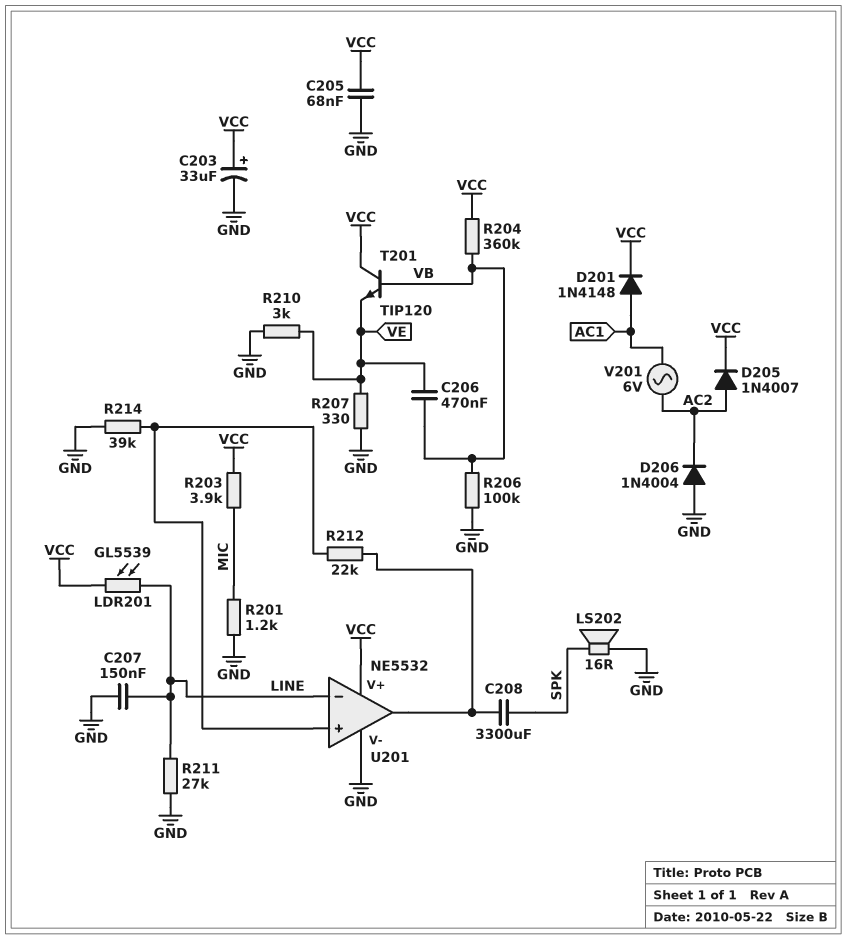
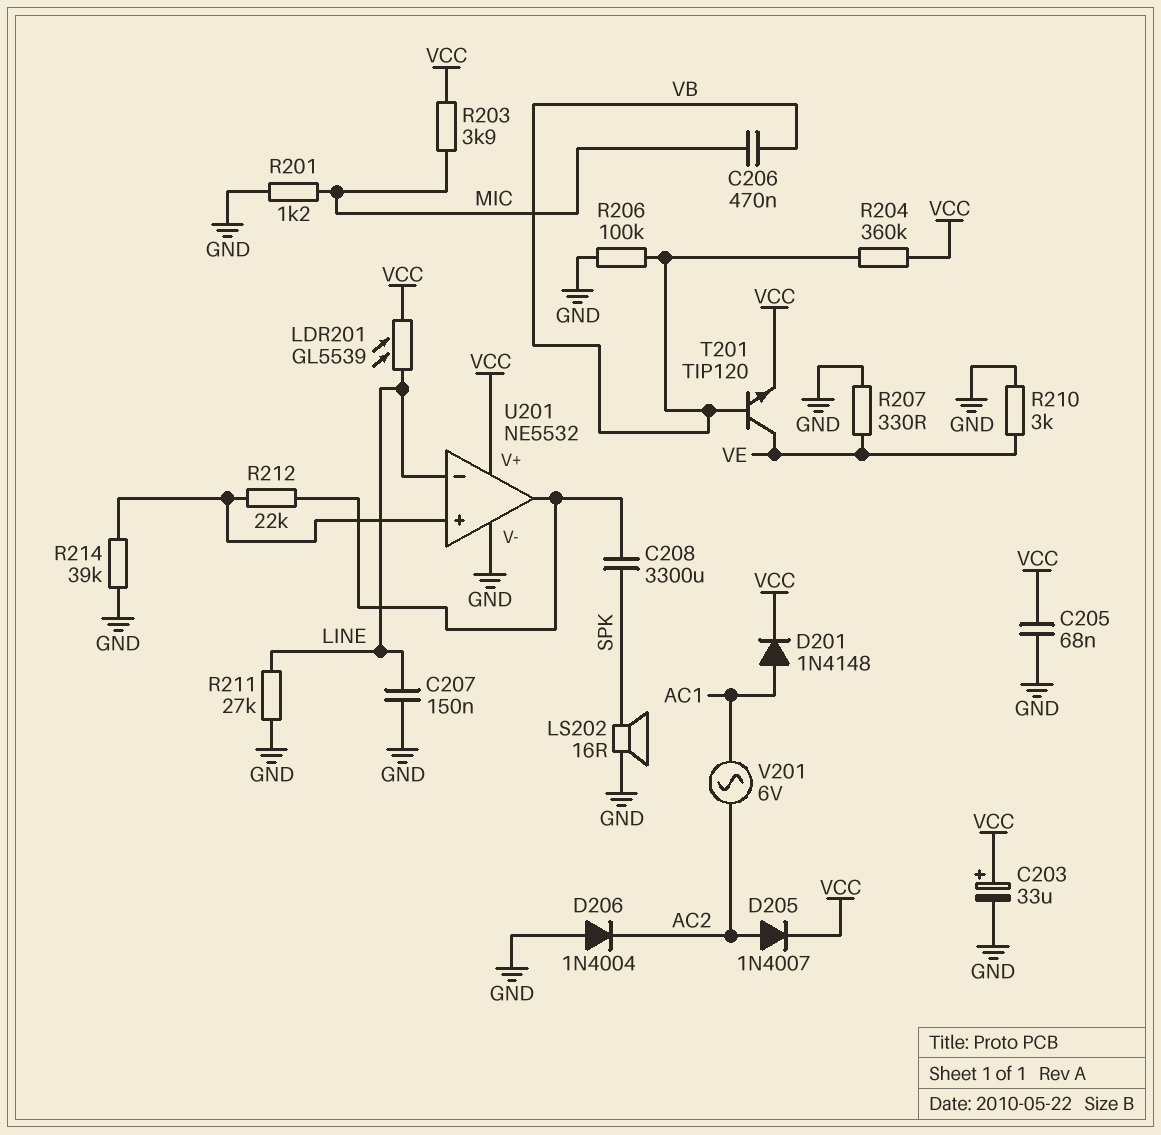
C206: 470nF (VB, VE) -> 470nF (MIC, VB)
T201: NPN TIP120 (B VB, C VCC, E VE) -> NPN TIP120 (B VB, C VE, E VCC)

